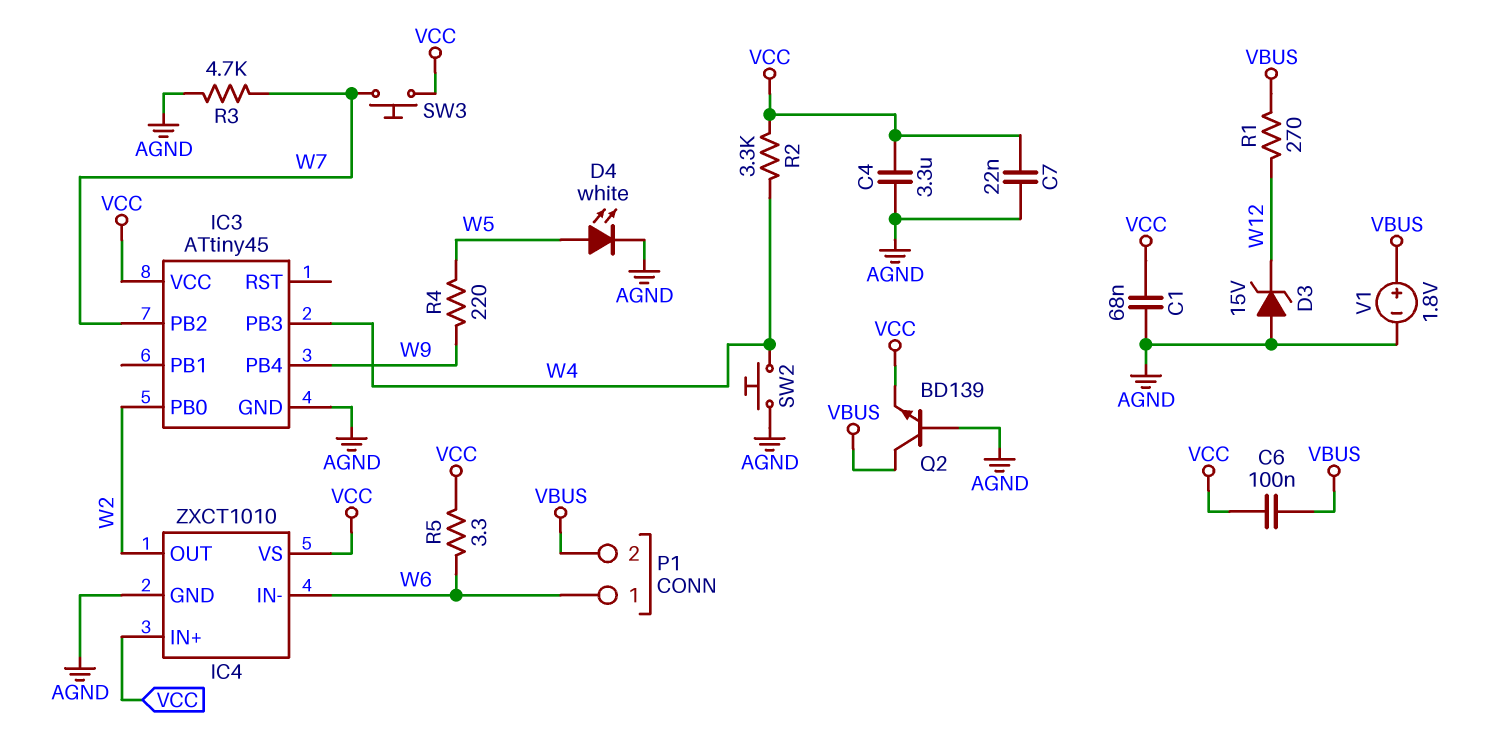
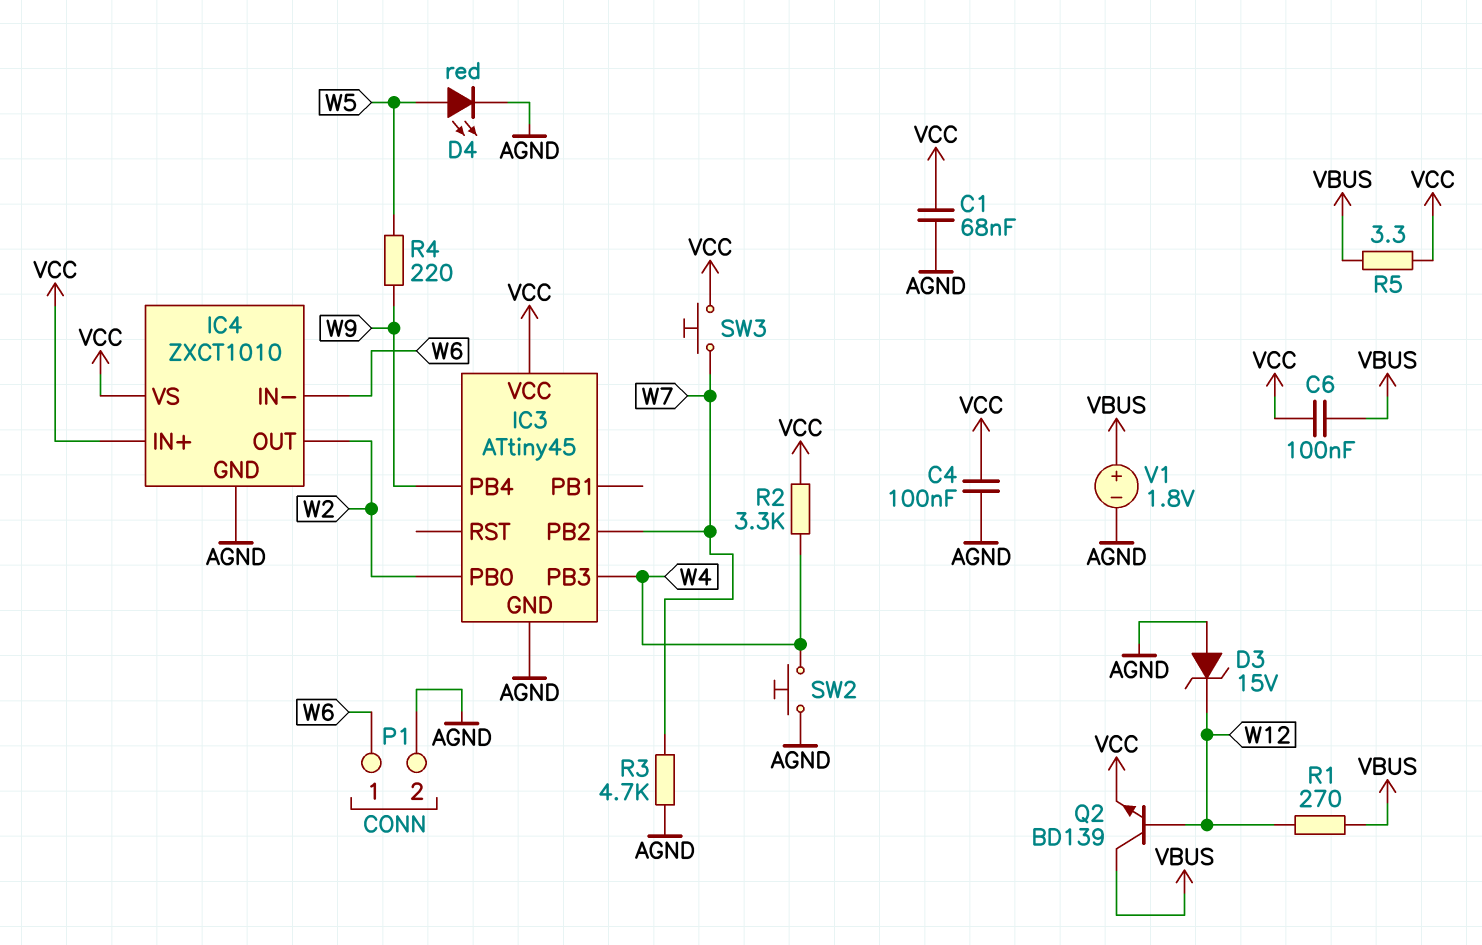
C4: 3.3uF (AGND, VCC) -> 100nF (AGND, VCC)
C7: 22nF (AGND, VCC) -> none
D4: LED white (A W5, K AGND) -> LED red (A W5, K AGND)
P1 pin 2: VBUS -> AGND
Q2: NPN BD139 (B AGND, C VBUS, E VCC) -> NPN BD139 (B W12, C VBUS, E VCC)
R5: 3.3 (VCC, W6) -> 3.3 (VBUS, VCC)

